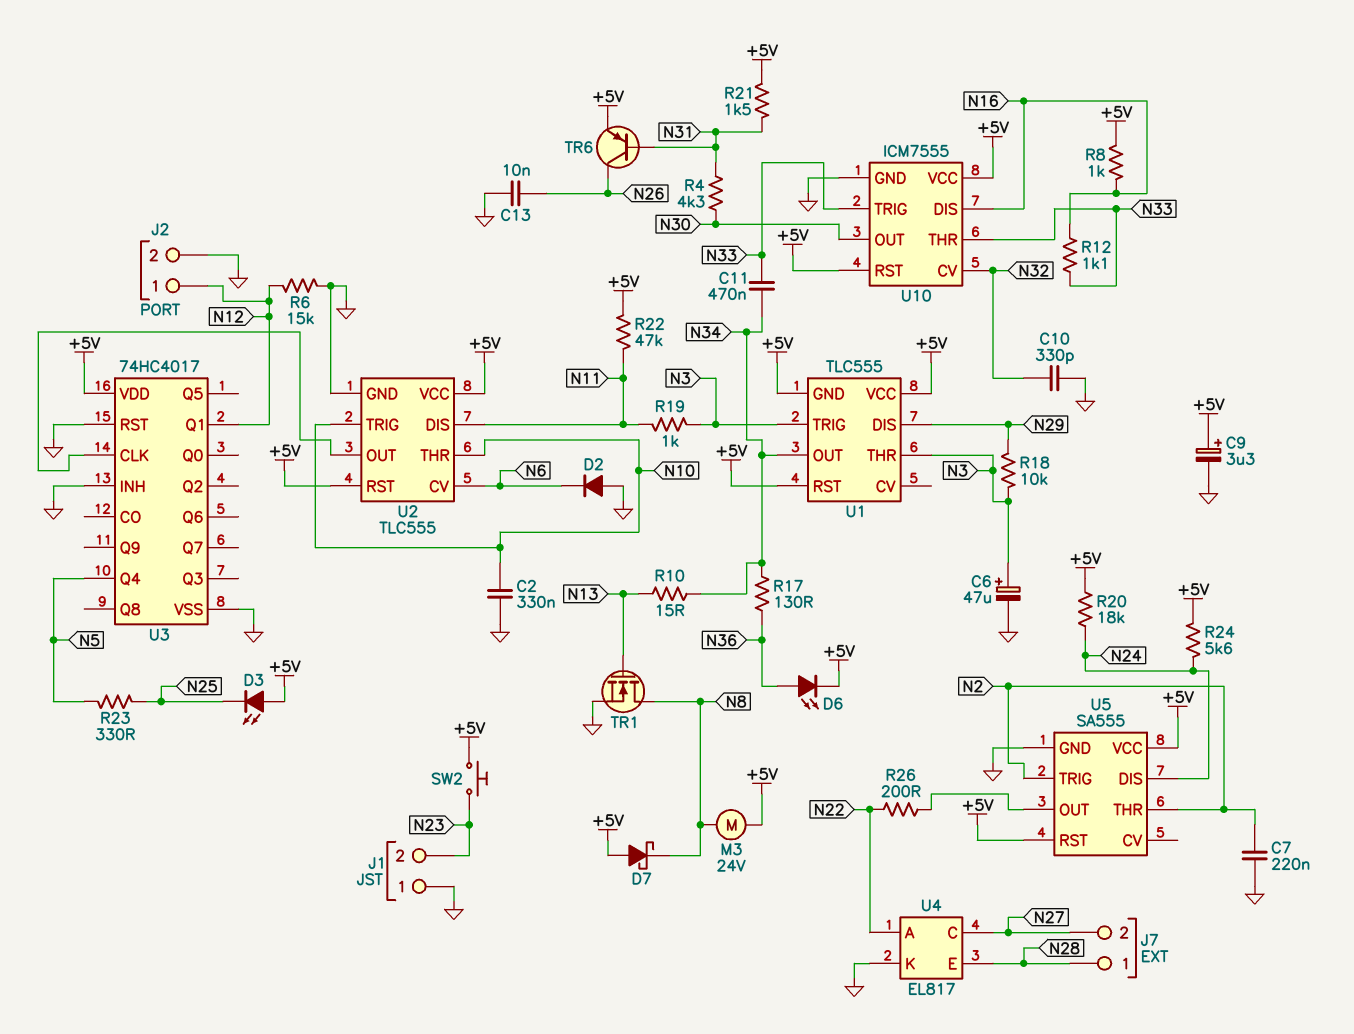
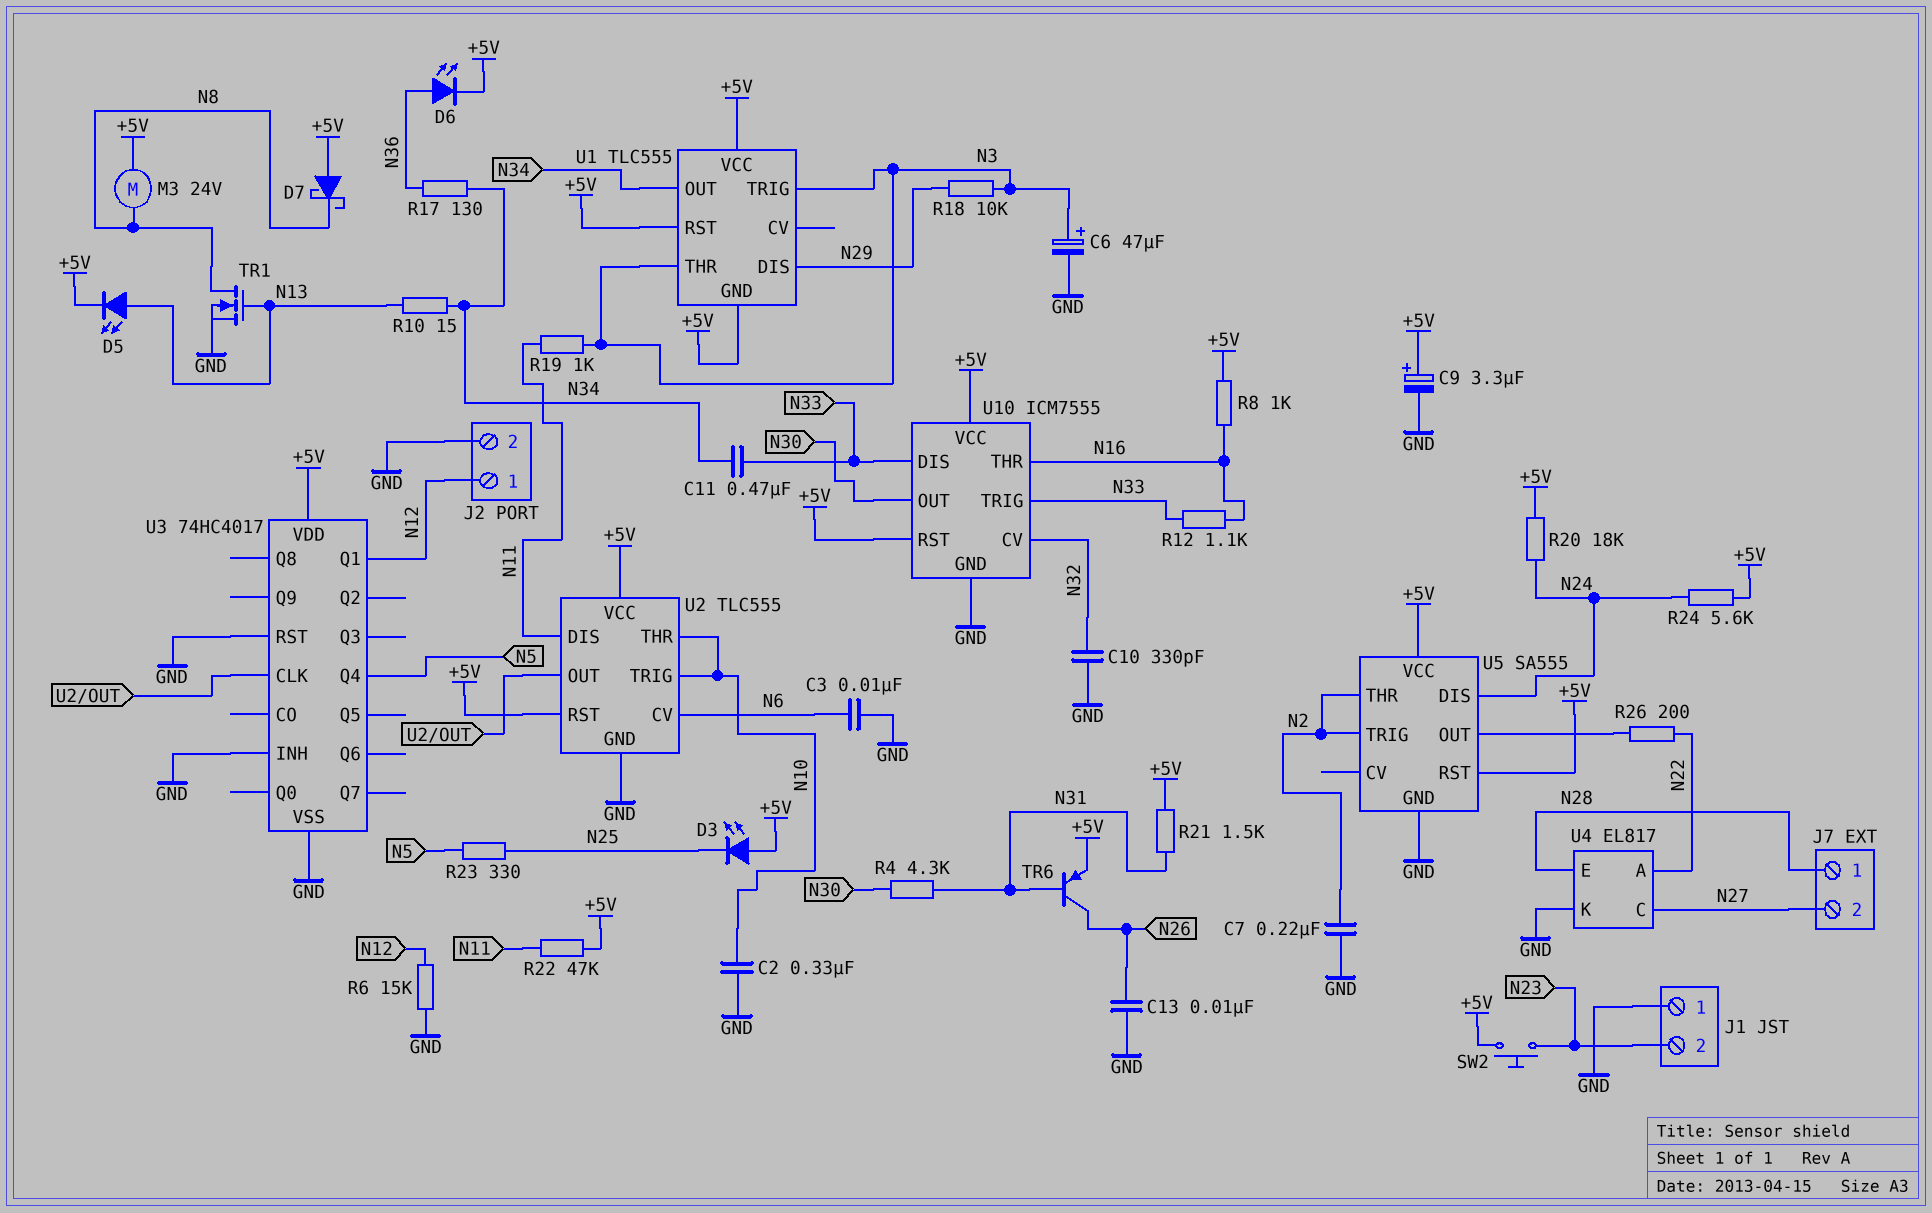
C3: none -> 10nF (GND, N6)
D2: diode (A GND, K N6) -> none
D5: none -> LED (A N13, K +5V)
U10 pin DIS: N16 -> N33
U10 pin THR: N33 -> N16

